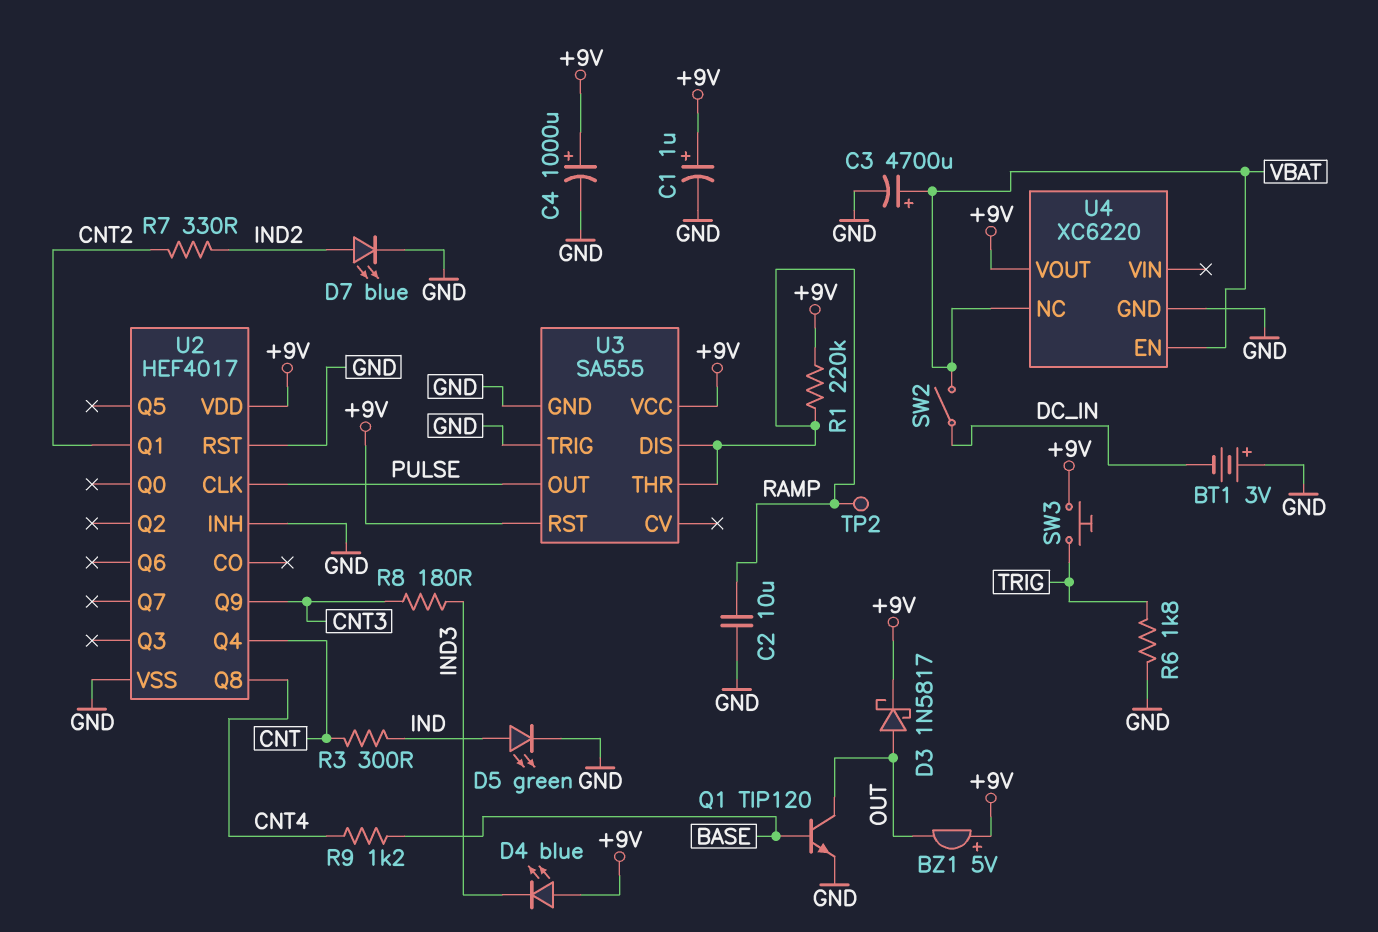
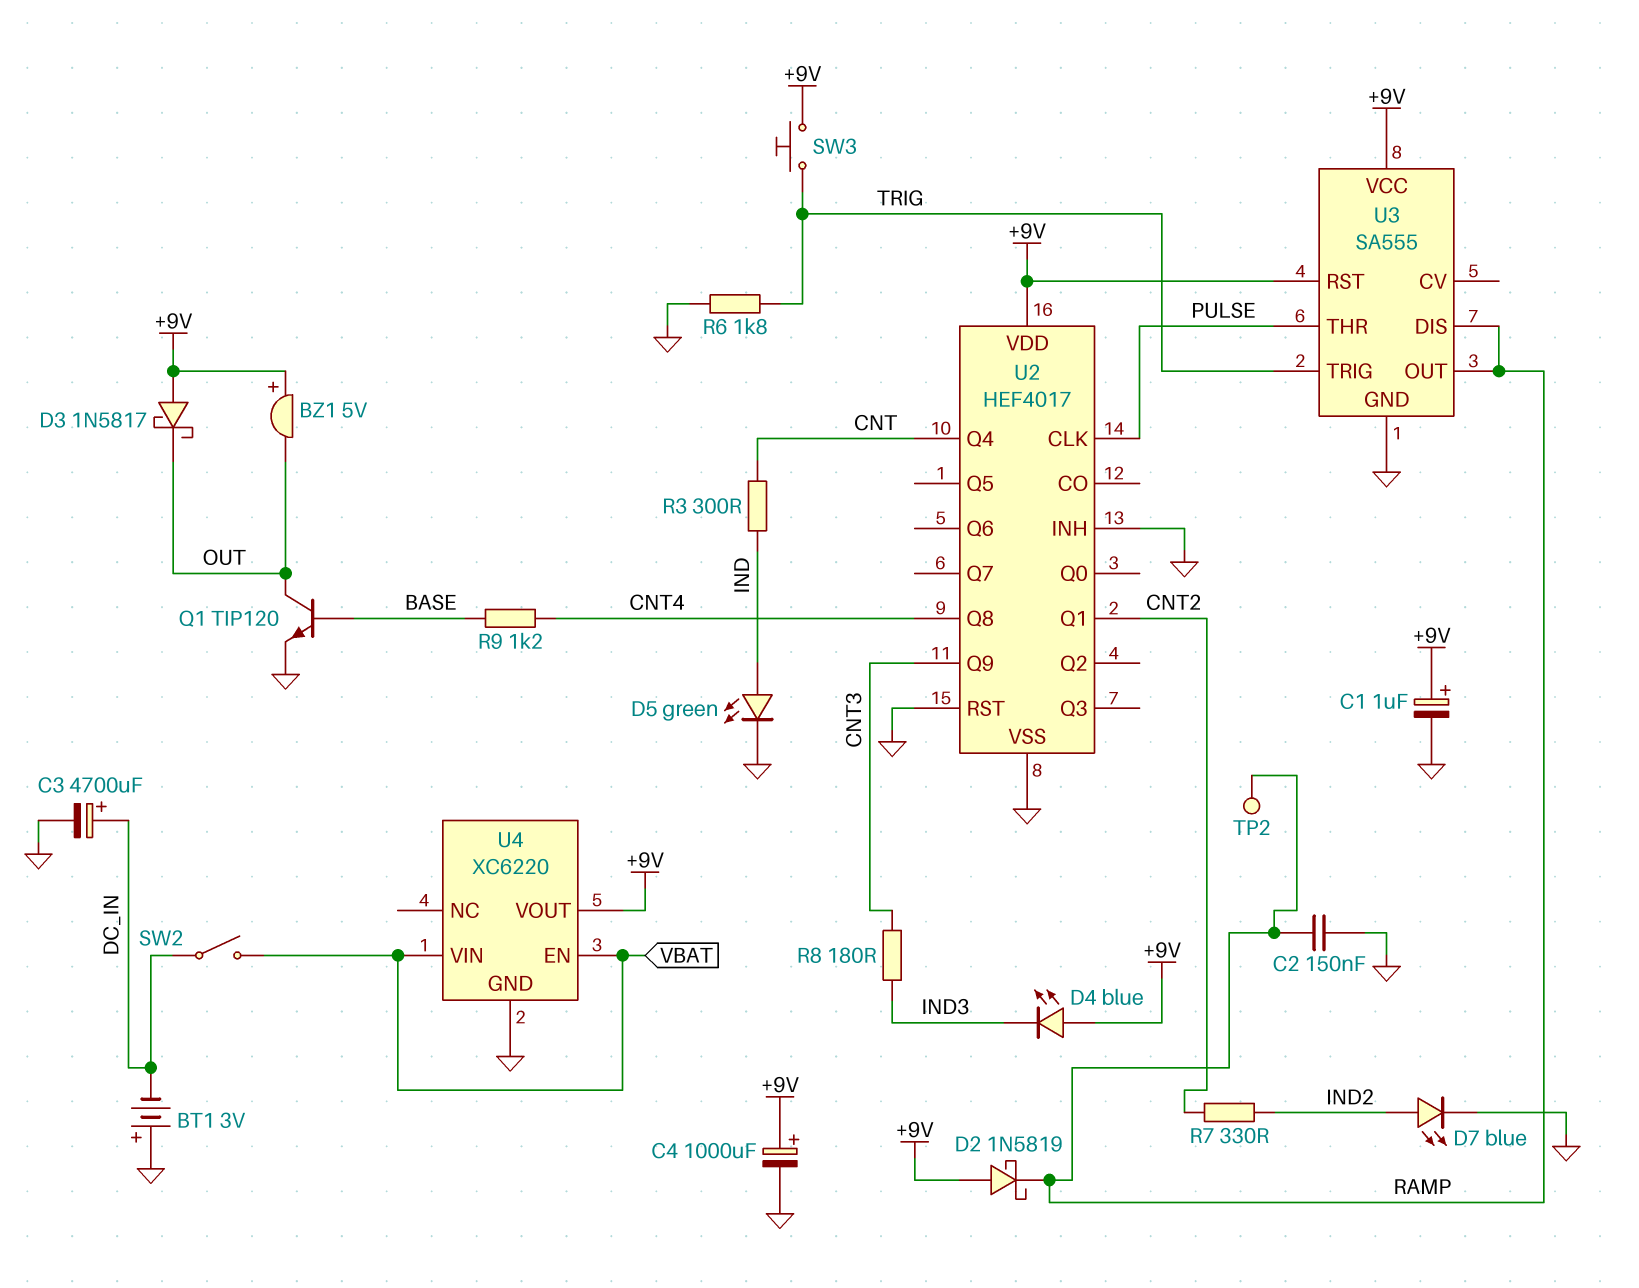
C2: 10uF (GND, RAMP) -> 150nF (GND, RAMP)
C3: 4700uF (plus VBAT, minus GND) -> 4700uF (plus DC_IN, minus GND)
D2: none -> schottky 1N5819 (A +9V, K RAMP)
D3: schottky 1N5817 (A OUT, K +9V) -> schottky 1N5817 (A +9V, K OUT)
R1: 220k (+9V, RAMP) -> none
U3 pin OUT: PULSE -> RAMP
U3 pin THR: RAMP -> PULSE
U3 pin TRIG: GND -> TRIG
U4 pin NC: VBAT -> none
U4 pin VIN: none -> VBAT

